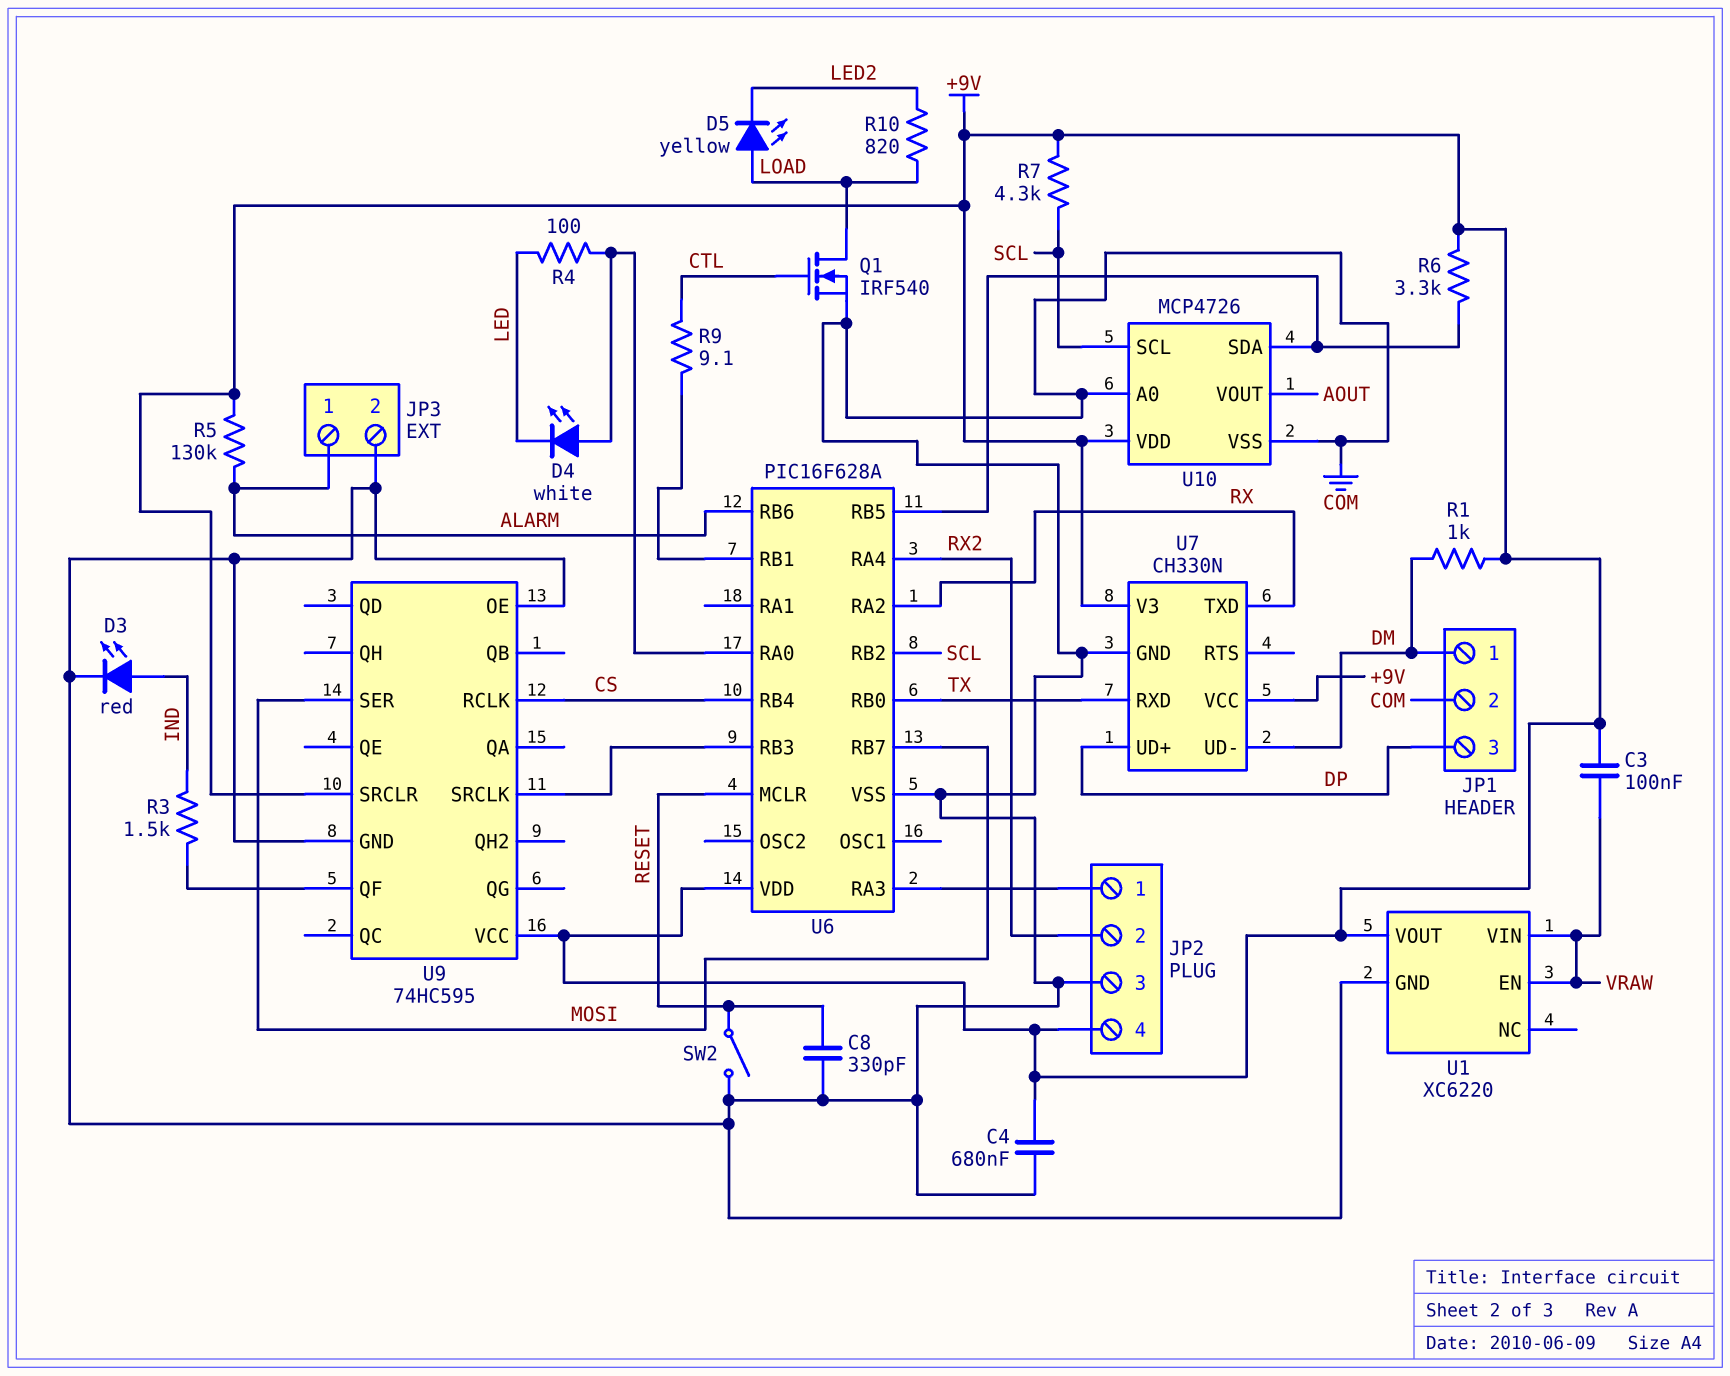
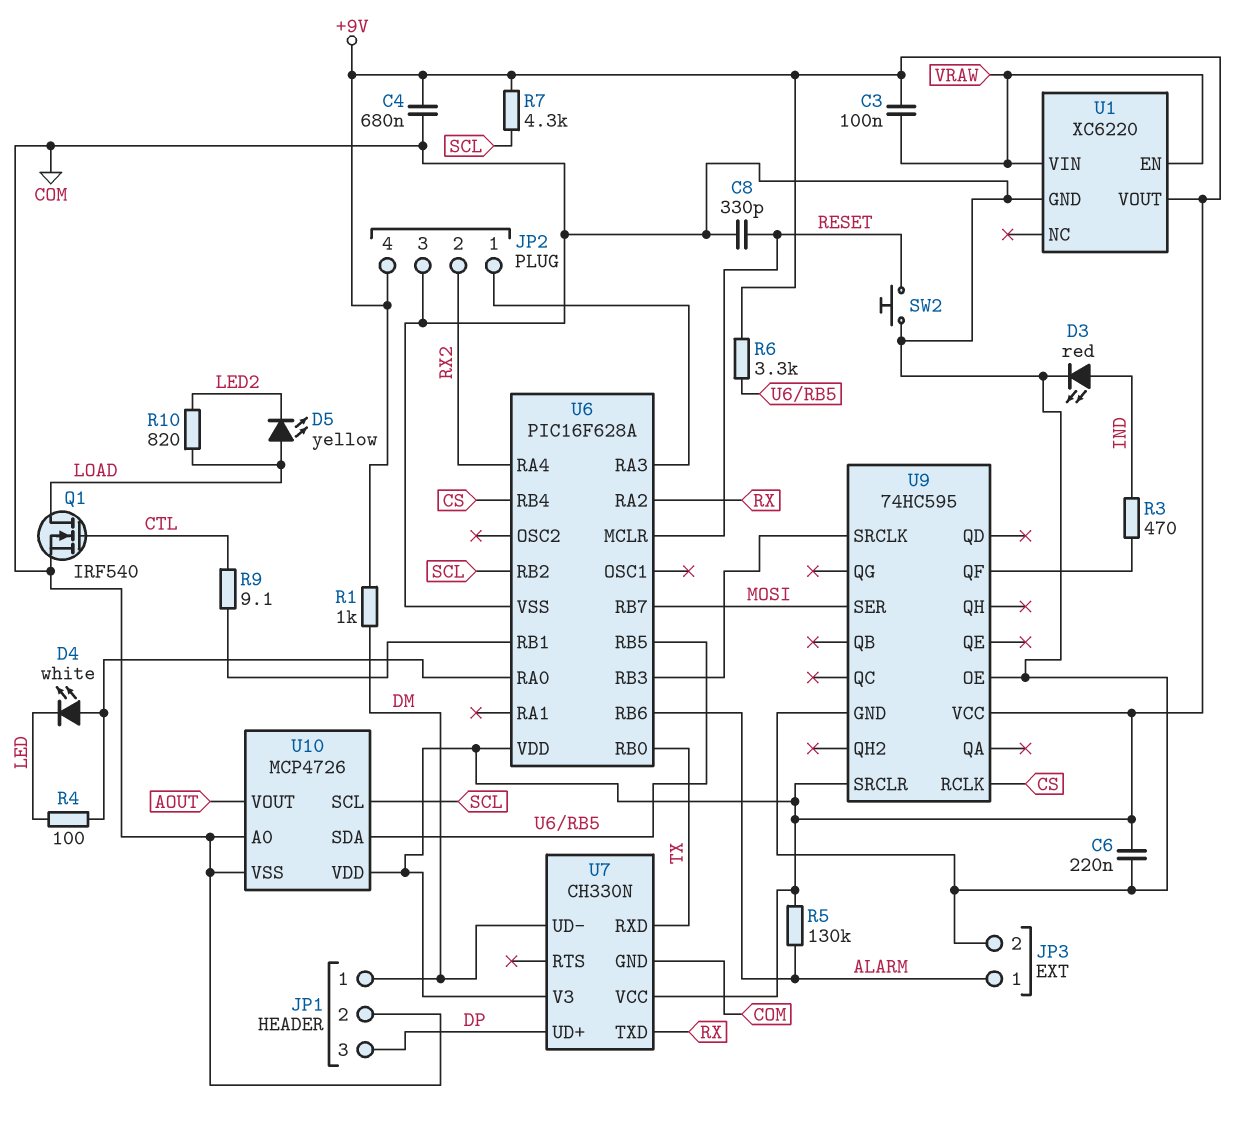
C6: none -> 220nF (+9V, COM)
R3: 1.5k (IND, U9/QF) -> 470 (IND, U9/QF)
SW2: switch (COM, RESET) -> button (COM, RESET)

